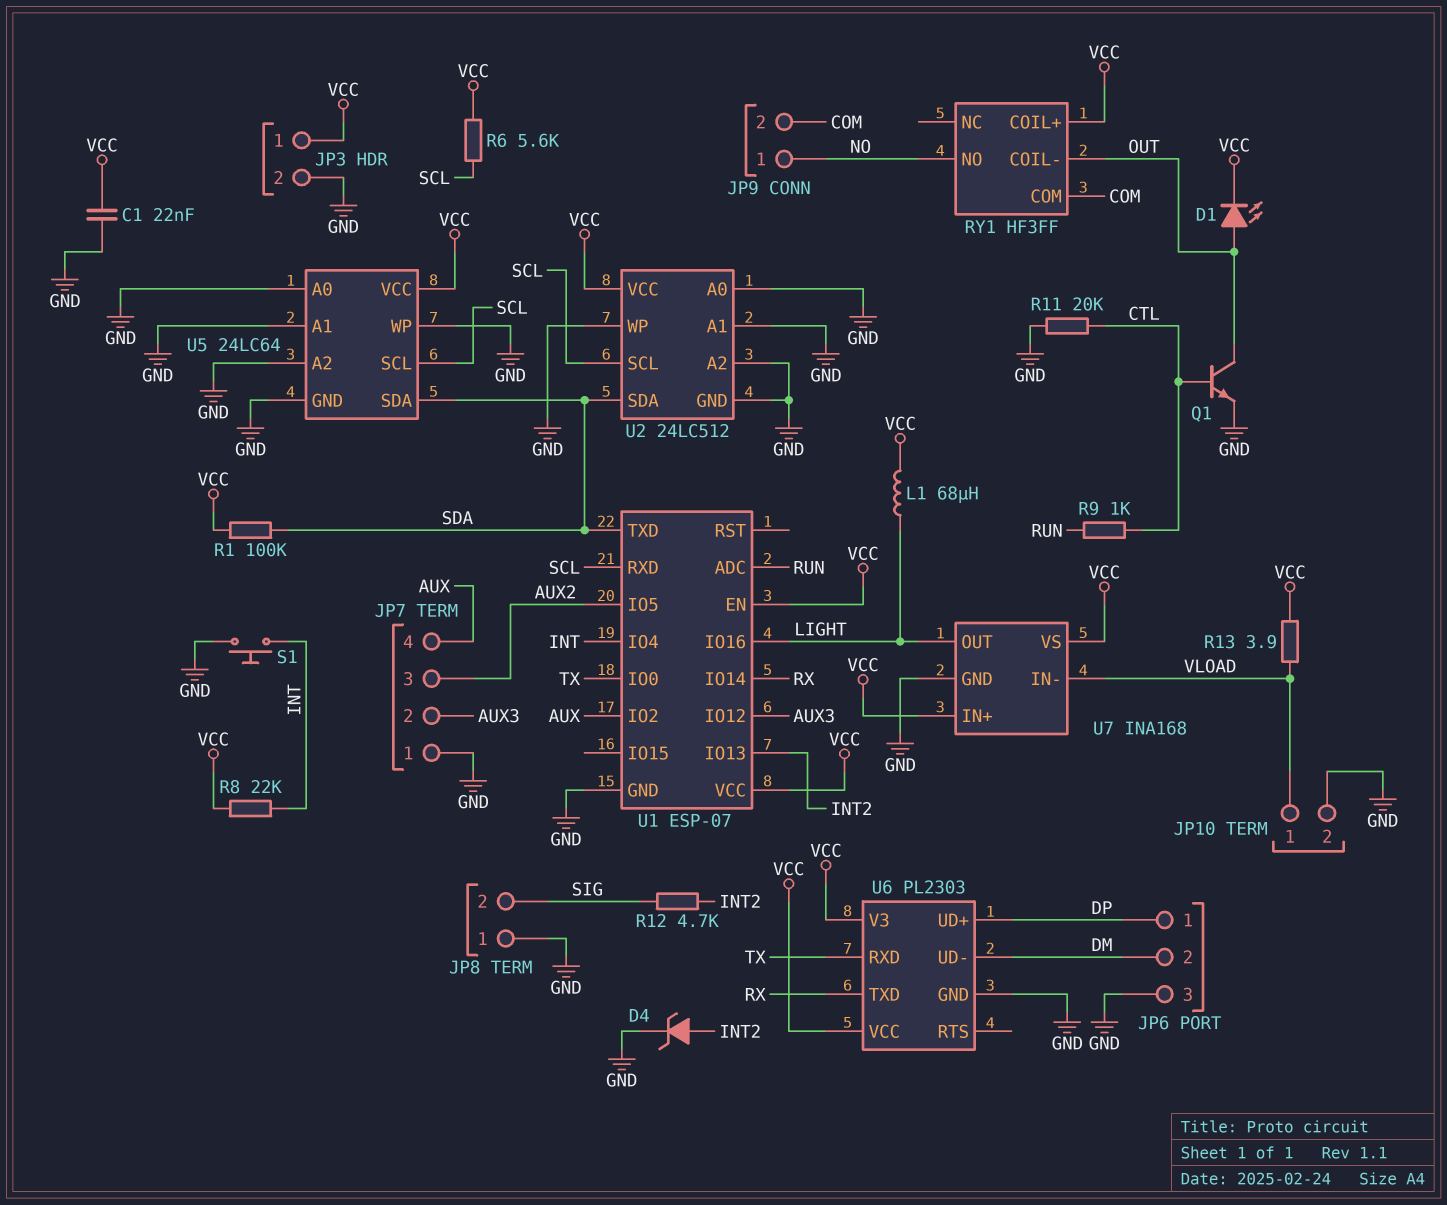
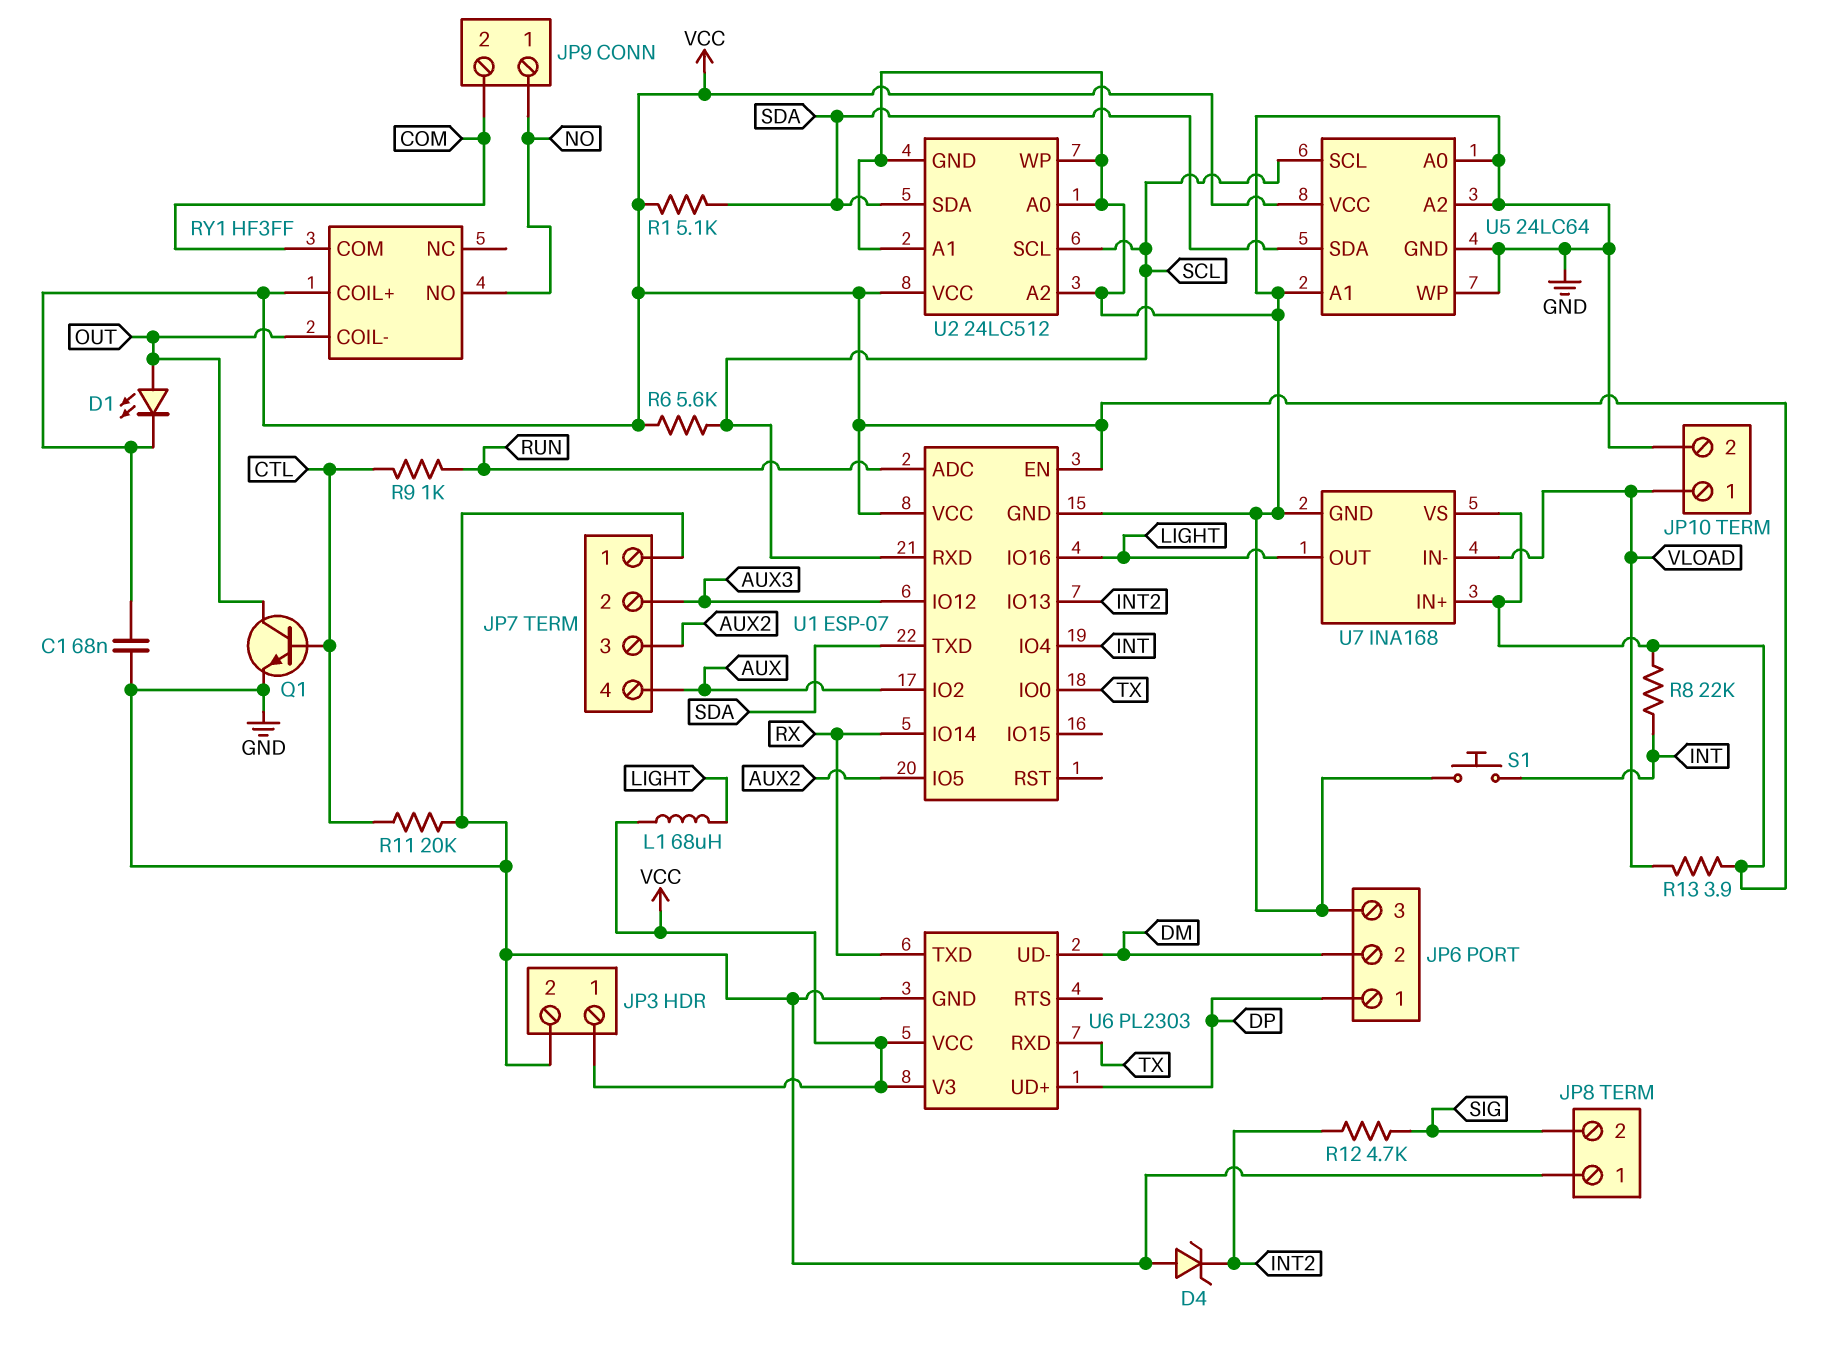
C1: 22nF (GND, VCC) -> 68nF (GND, VCC)
D4: zener (A INT2, K GND) -> zener (A GND, K INT2)
R1: 100k (SDA, VCC) -> 5.1k (SDA, VCC)

